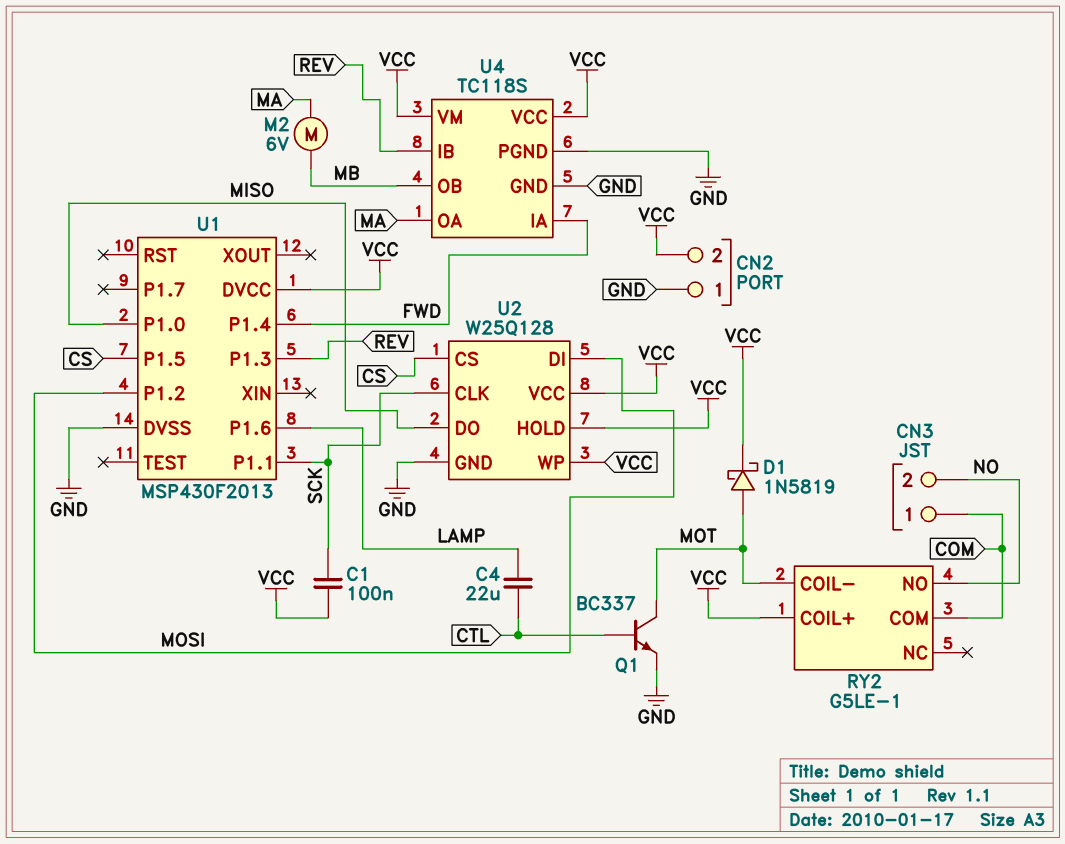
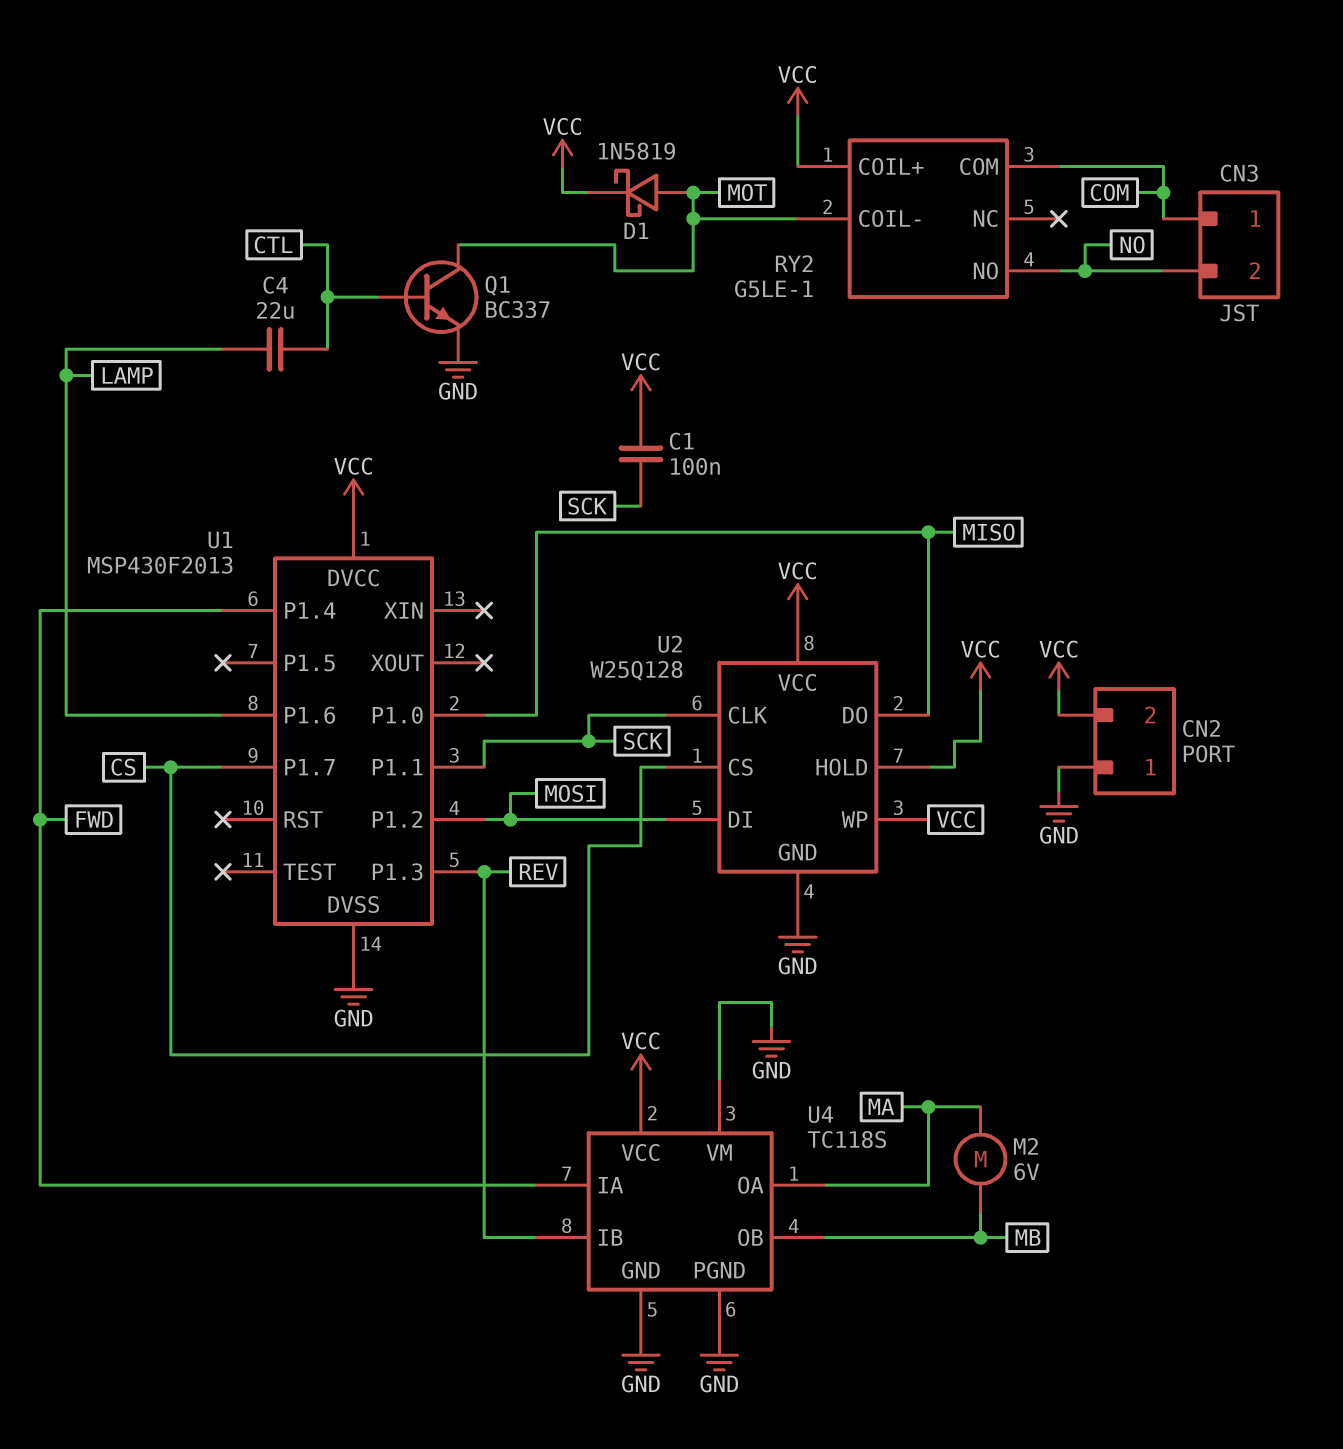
U1 pin P1.5: CS -> none
U1 pin P1.7: none -> CS
U4 pin VM: VCC -> GND

